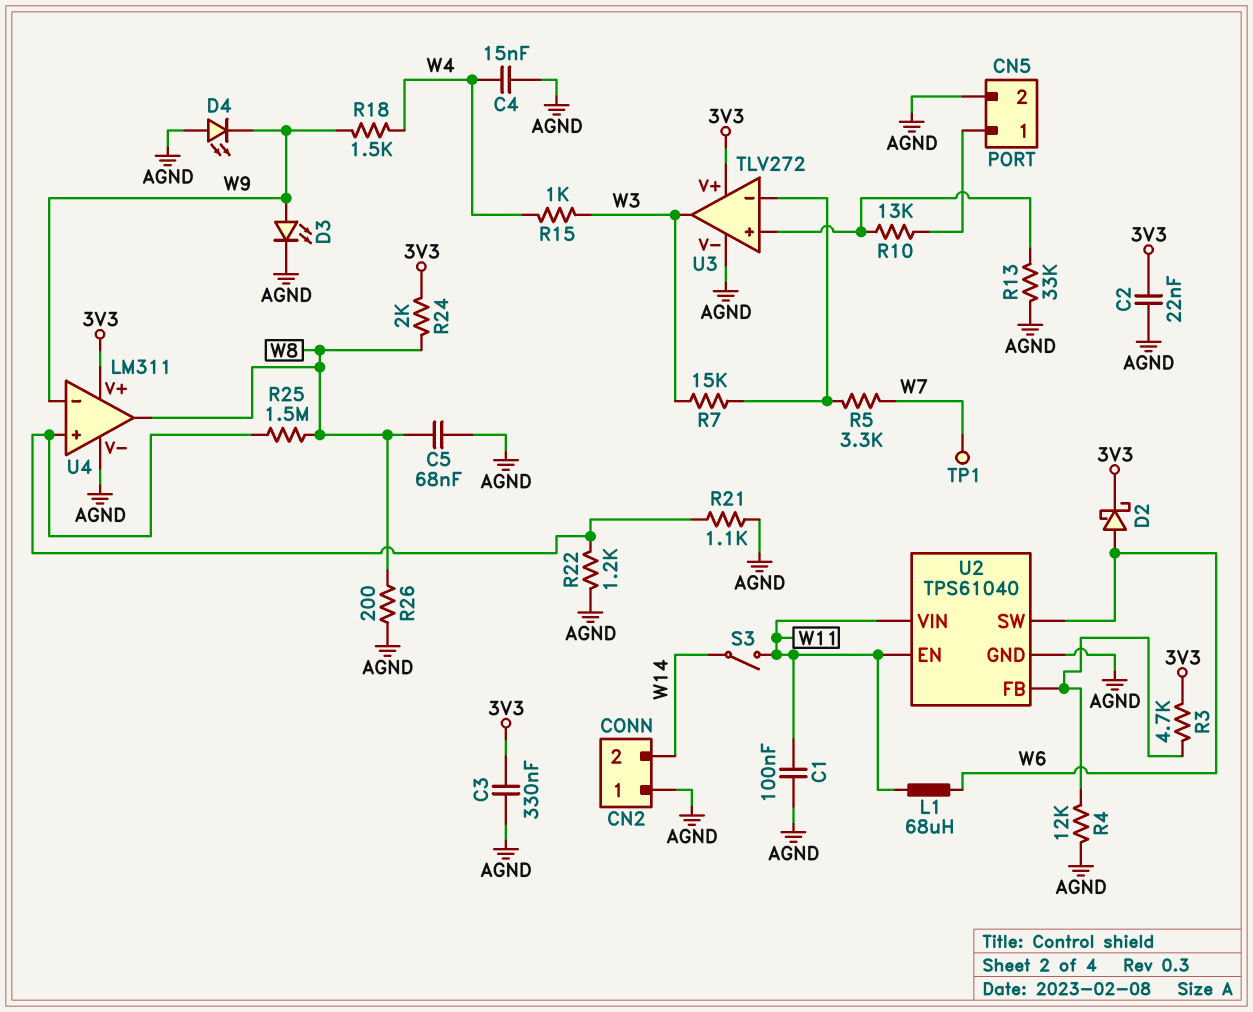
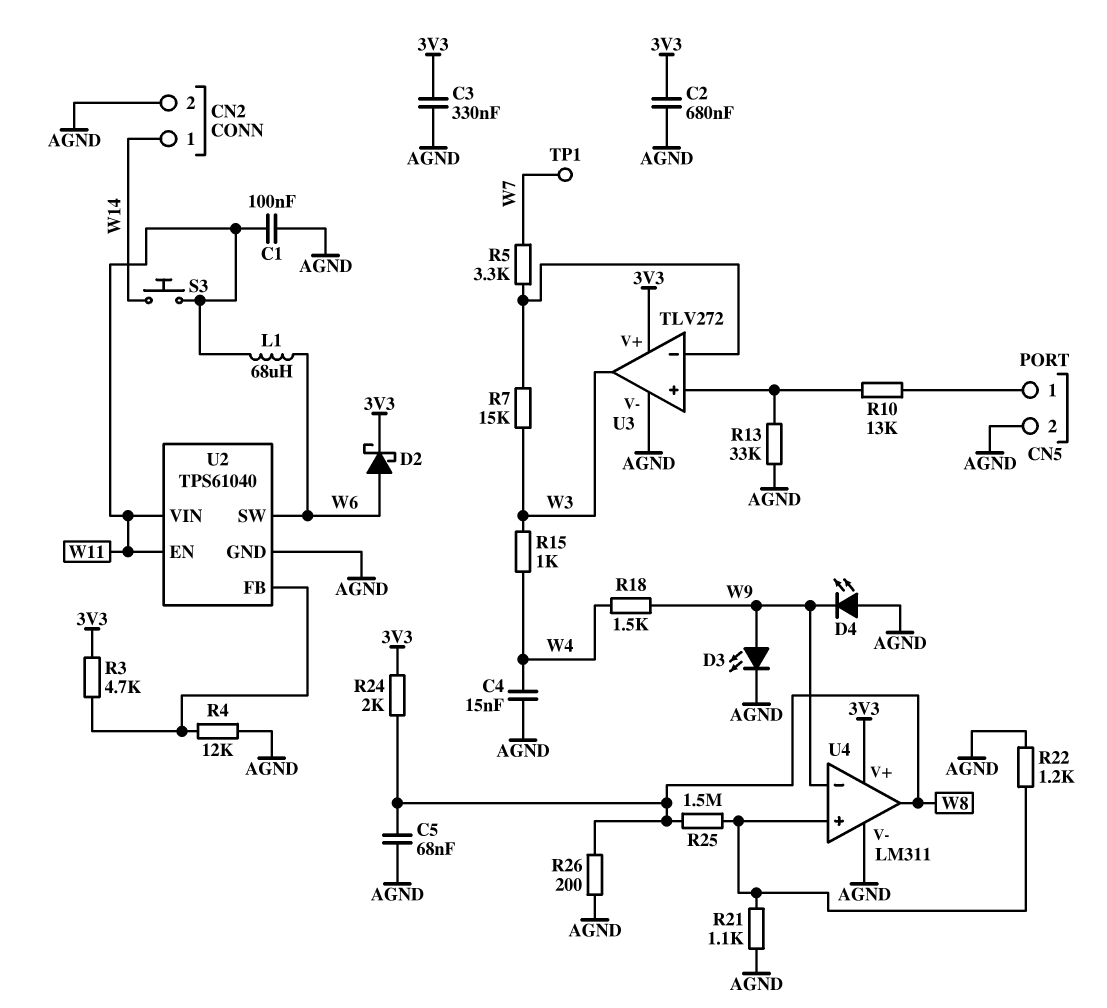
C2: 22nF (3V3, AGND) -> 680nF (3V3, AGND)
CN2 pin 1: AGND -> W14
CN2 pin 2: W14 -> AGND
S3: switch (W11, W14) -> button (W11, W14)

